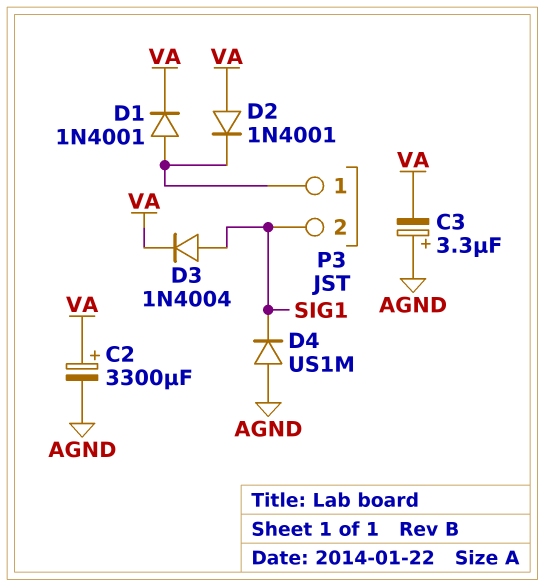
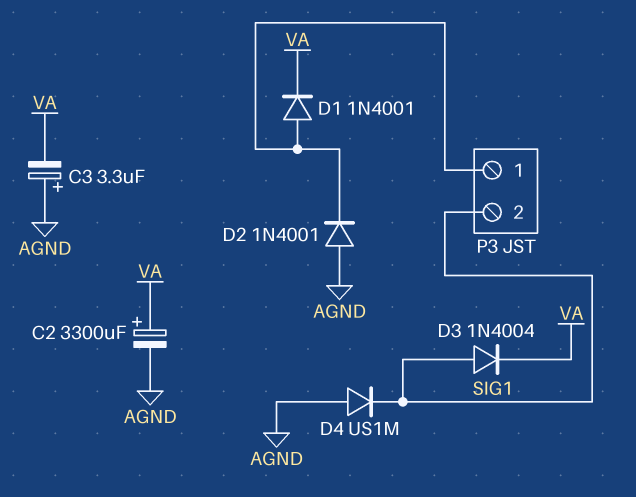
D2: diode 1N4001 (A VA, K P3/1) -> diode 1N4001 (A AGND, K P3/1)

